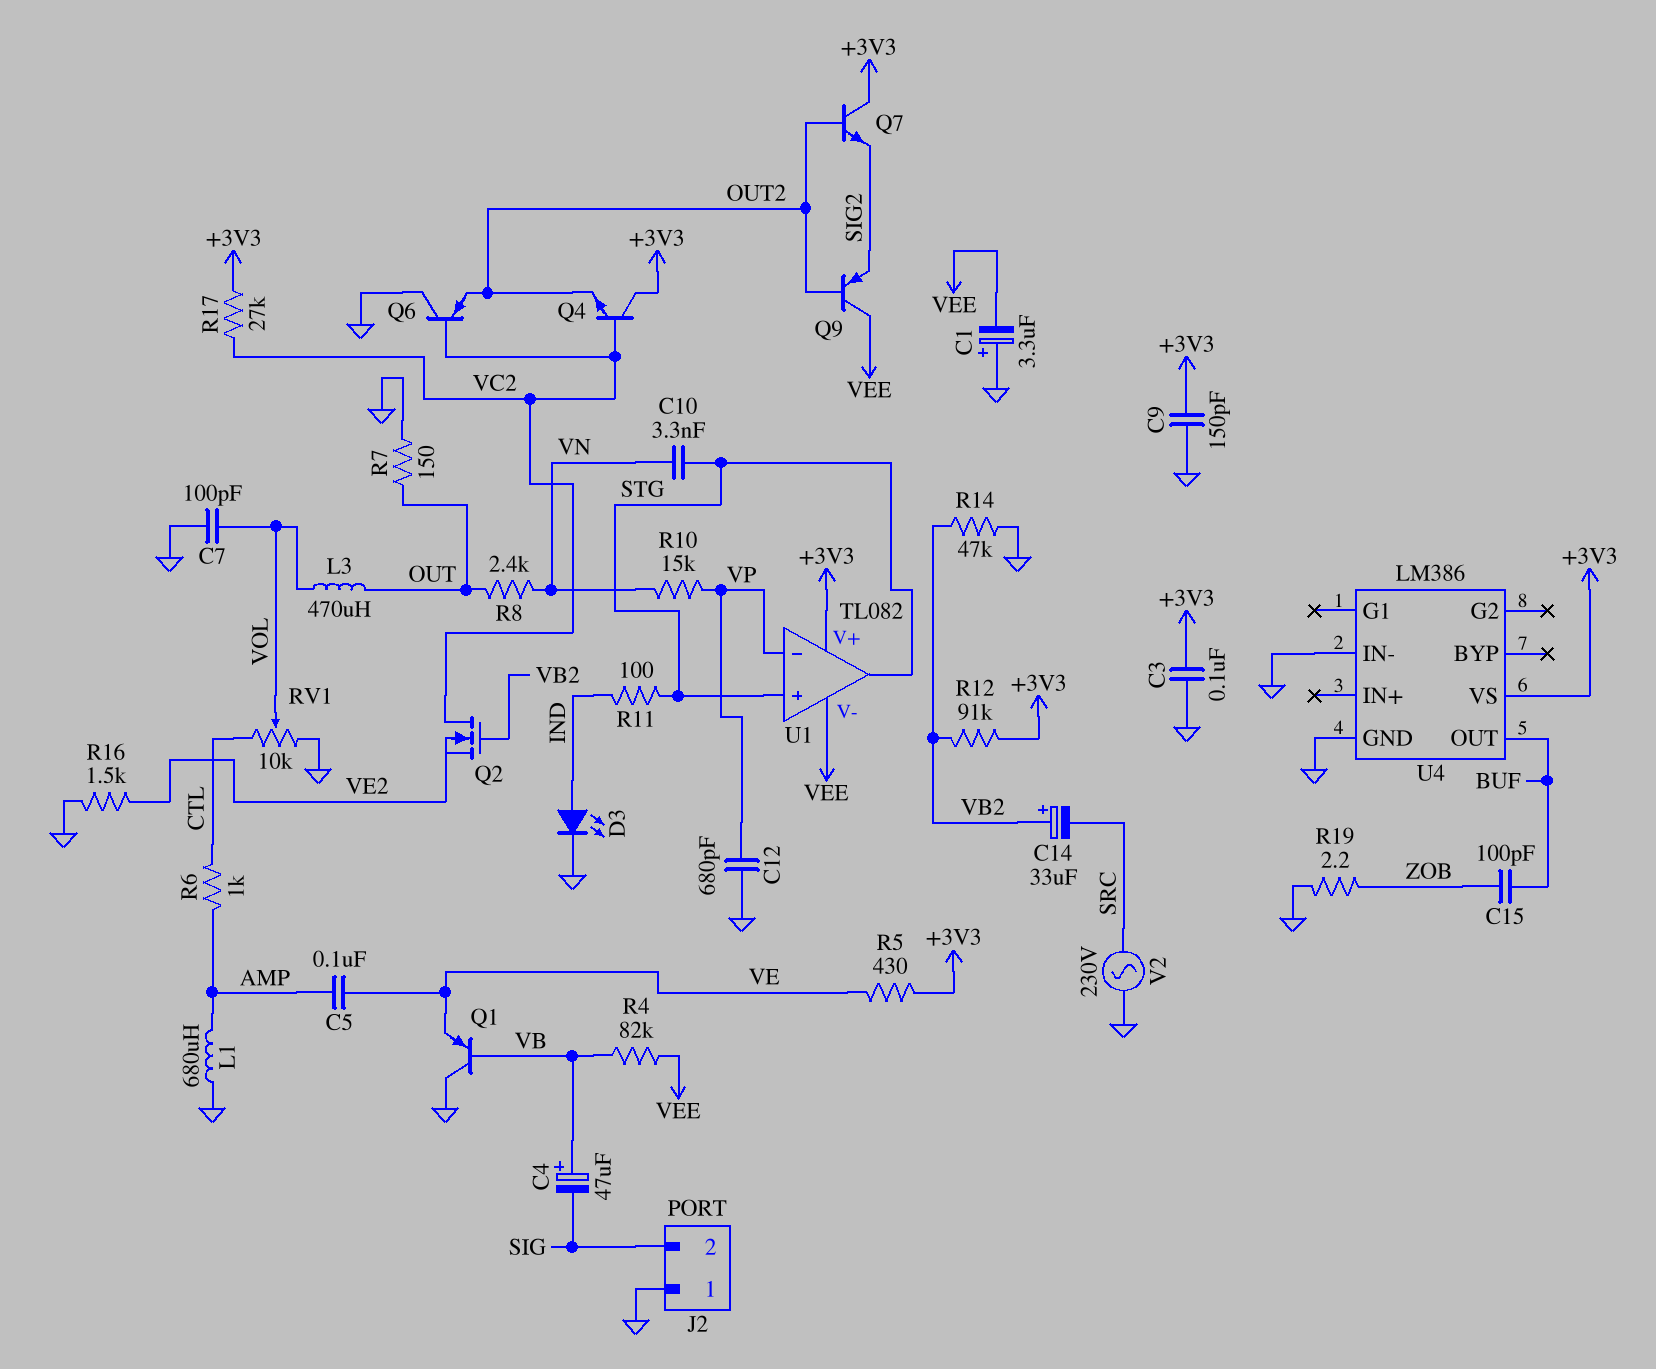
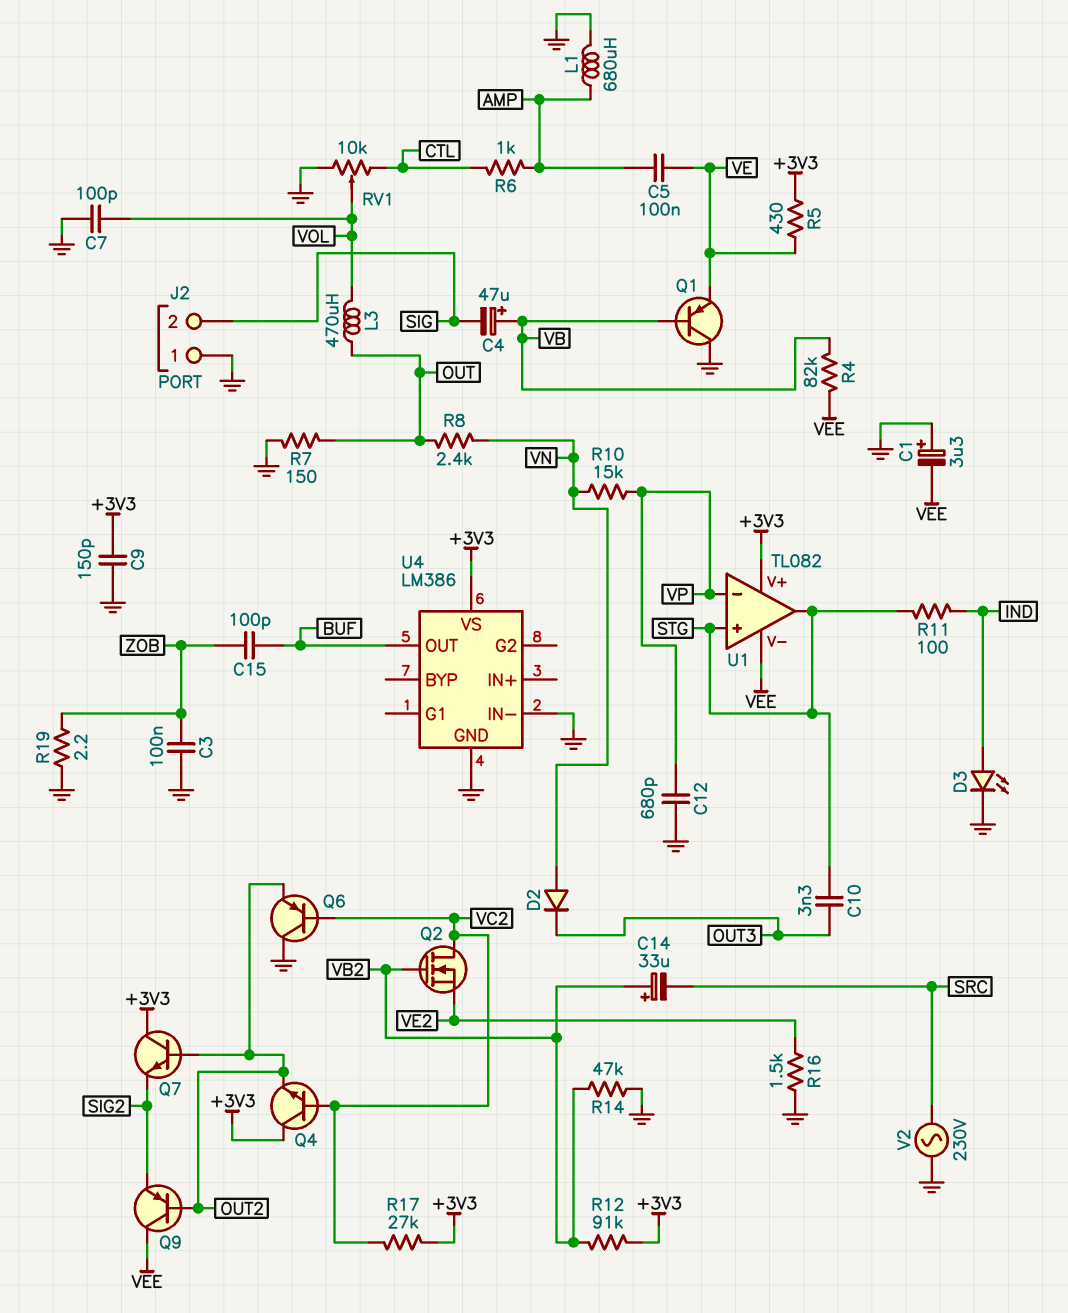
C3: 100nF (+3V3, GND) -> 100nF (GND, ZOB)
C10: 3.3nF (STG, VN) -> 3.3nF (OUT3, STG)
D2: none -> diode (A VN, K OUT3)

